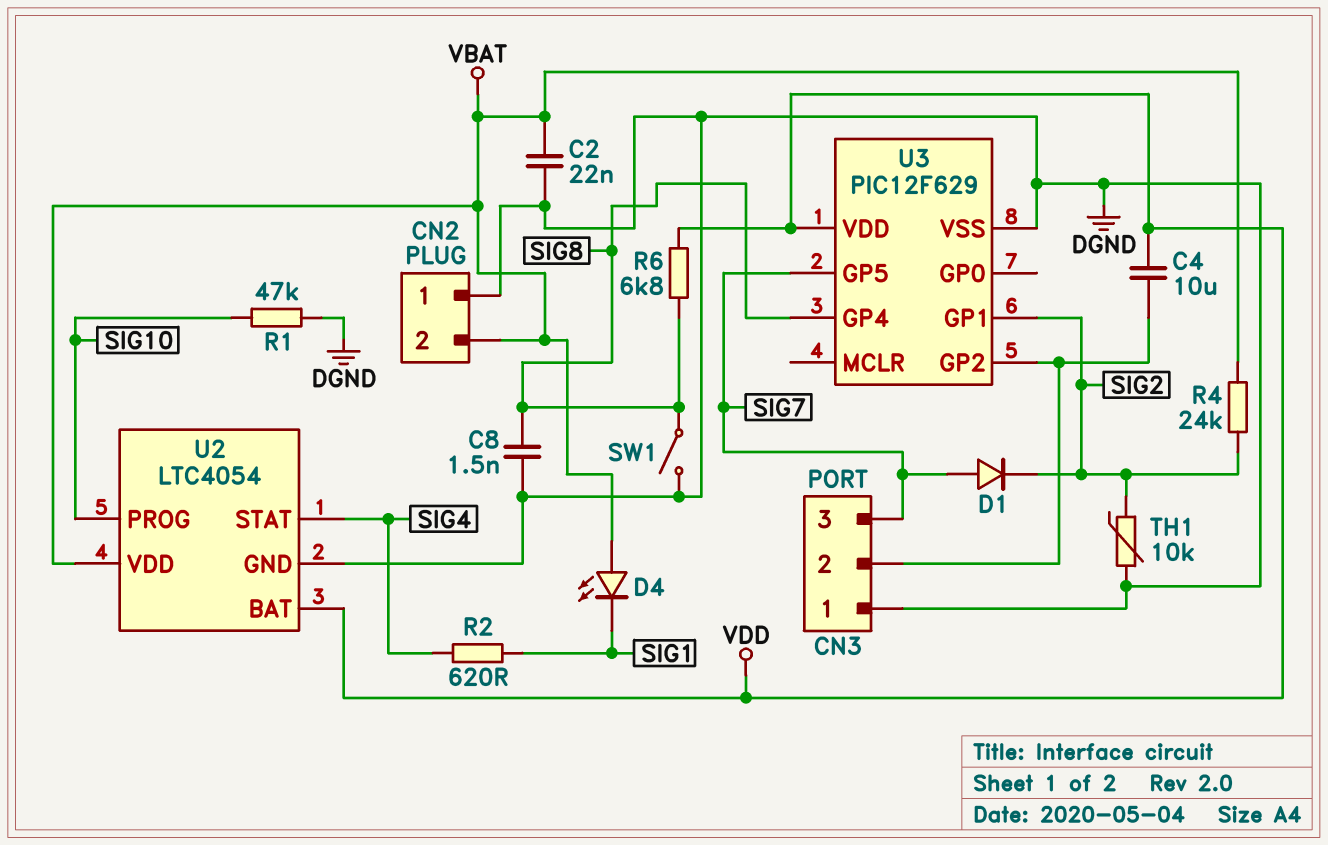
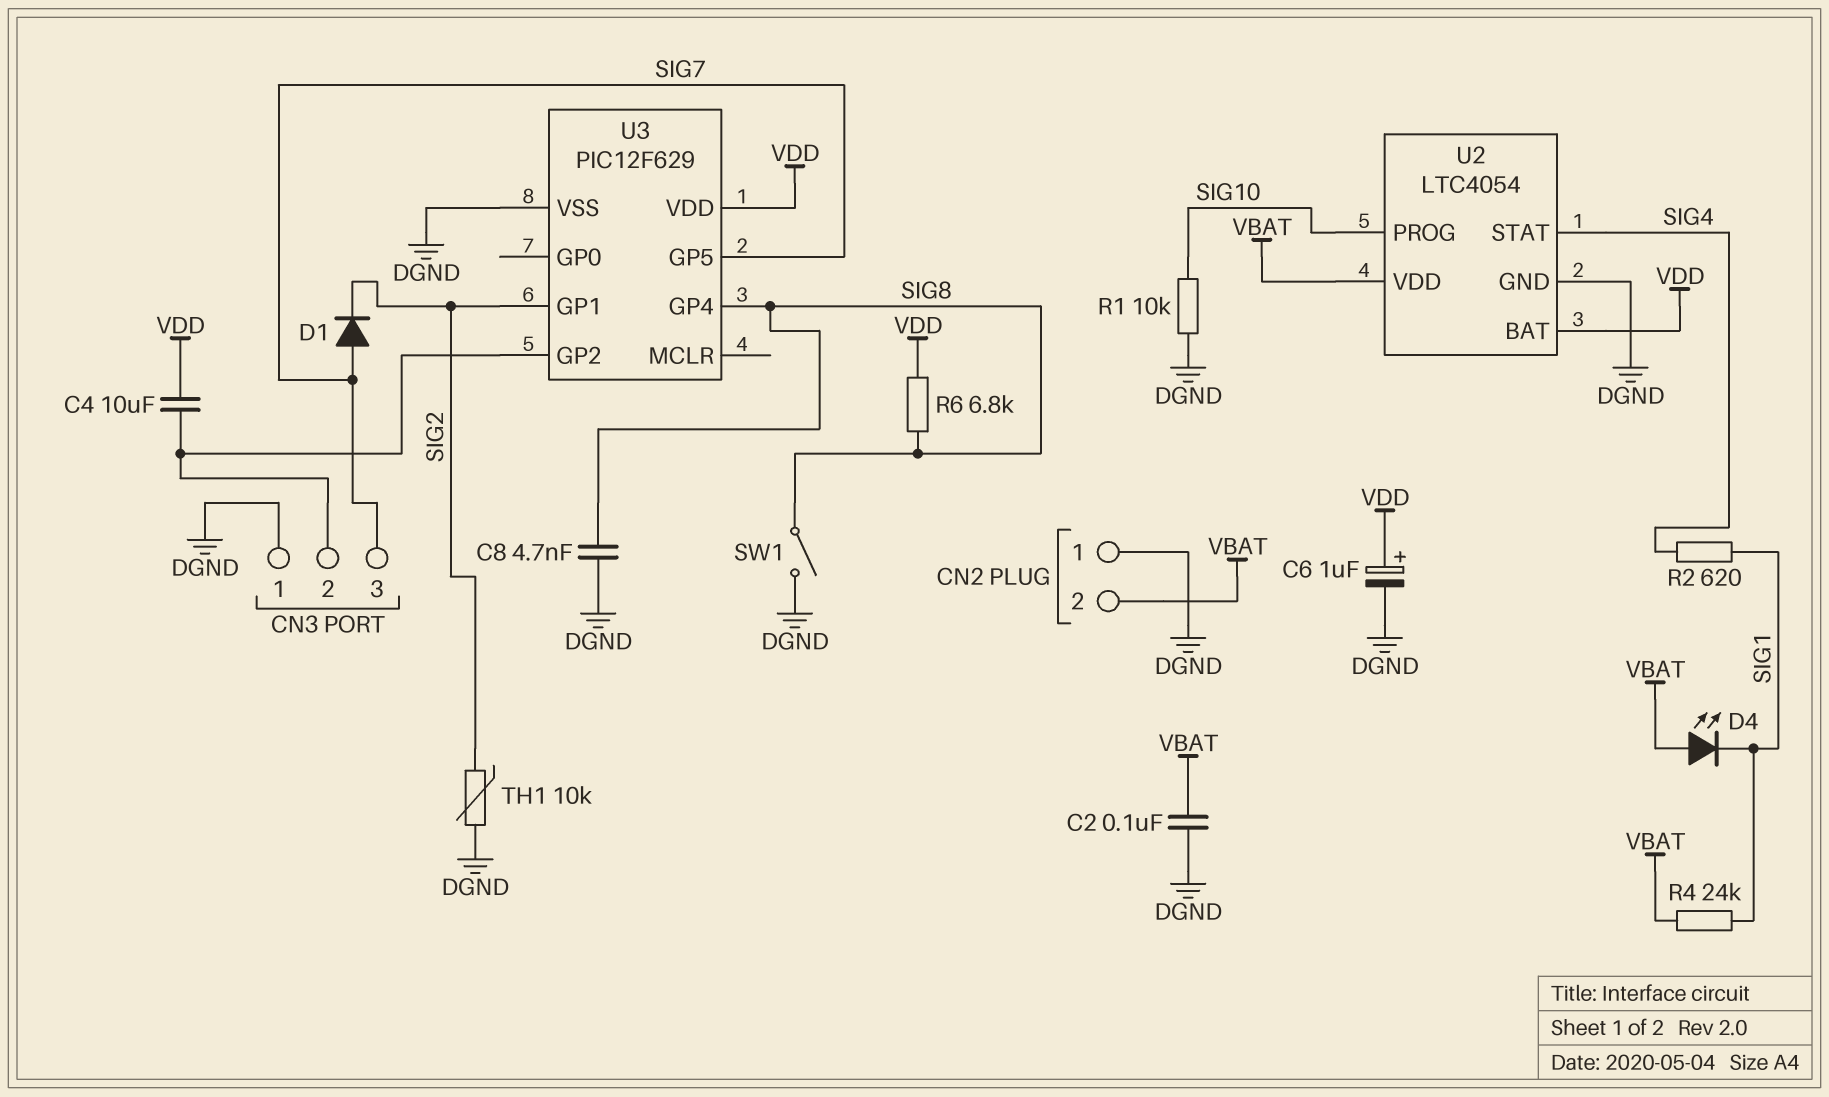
C2: 22nF (DGND, VBAT) -> 100nF (DGND, VBAT)
C6: none -> 1uF (plus VDD, minus DGND)
C8: 1.5nF (DGND, SIG8) -> 4.7nF (DGND, SIG8)
R1: 47k (DGND, SIG10) -> 10k (DGND, SIG10)
R4: 24k (SIG2, VBAT) -> 24k (SIG1, VBAT)

